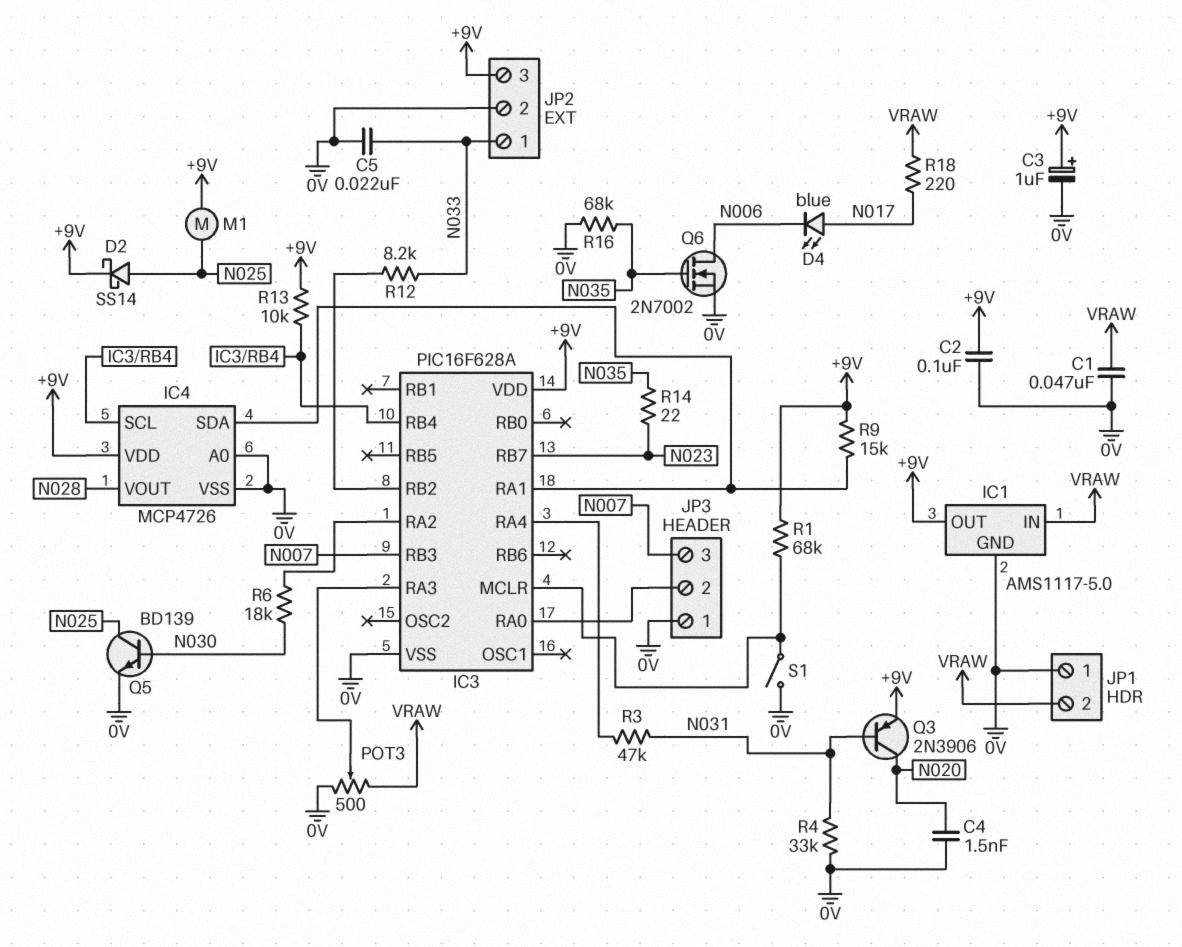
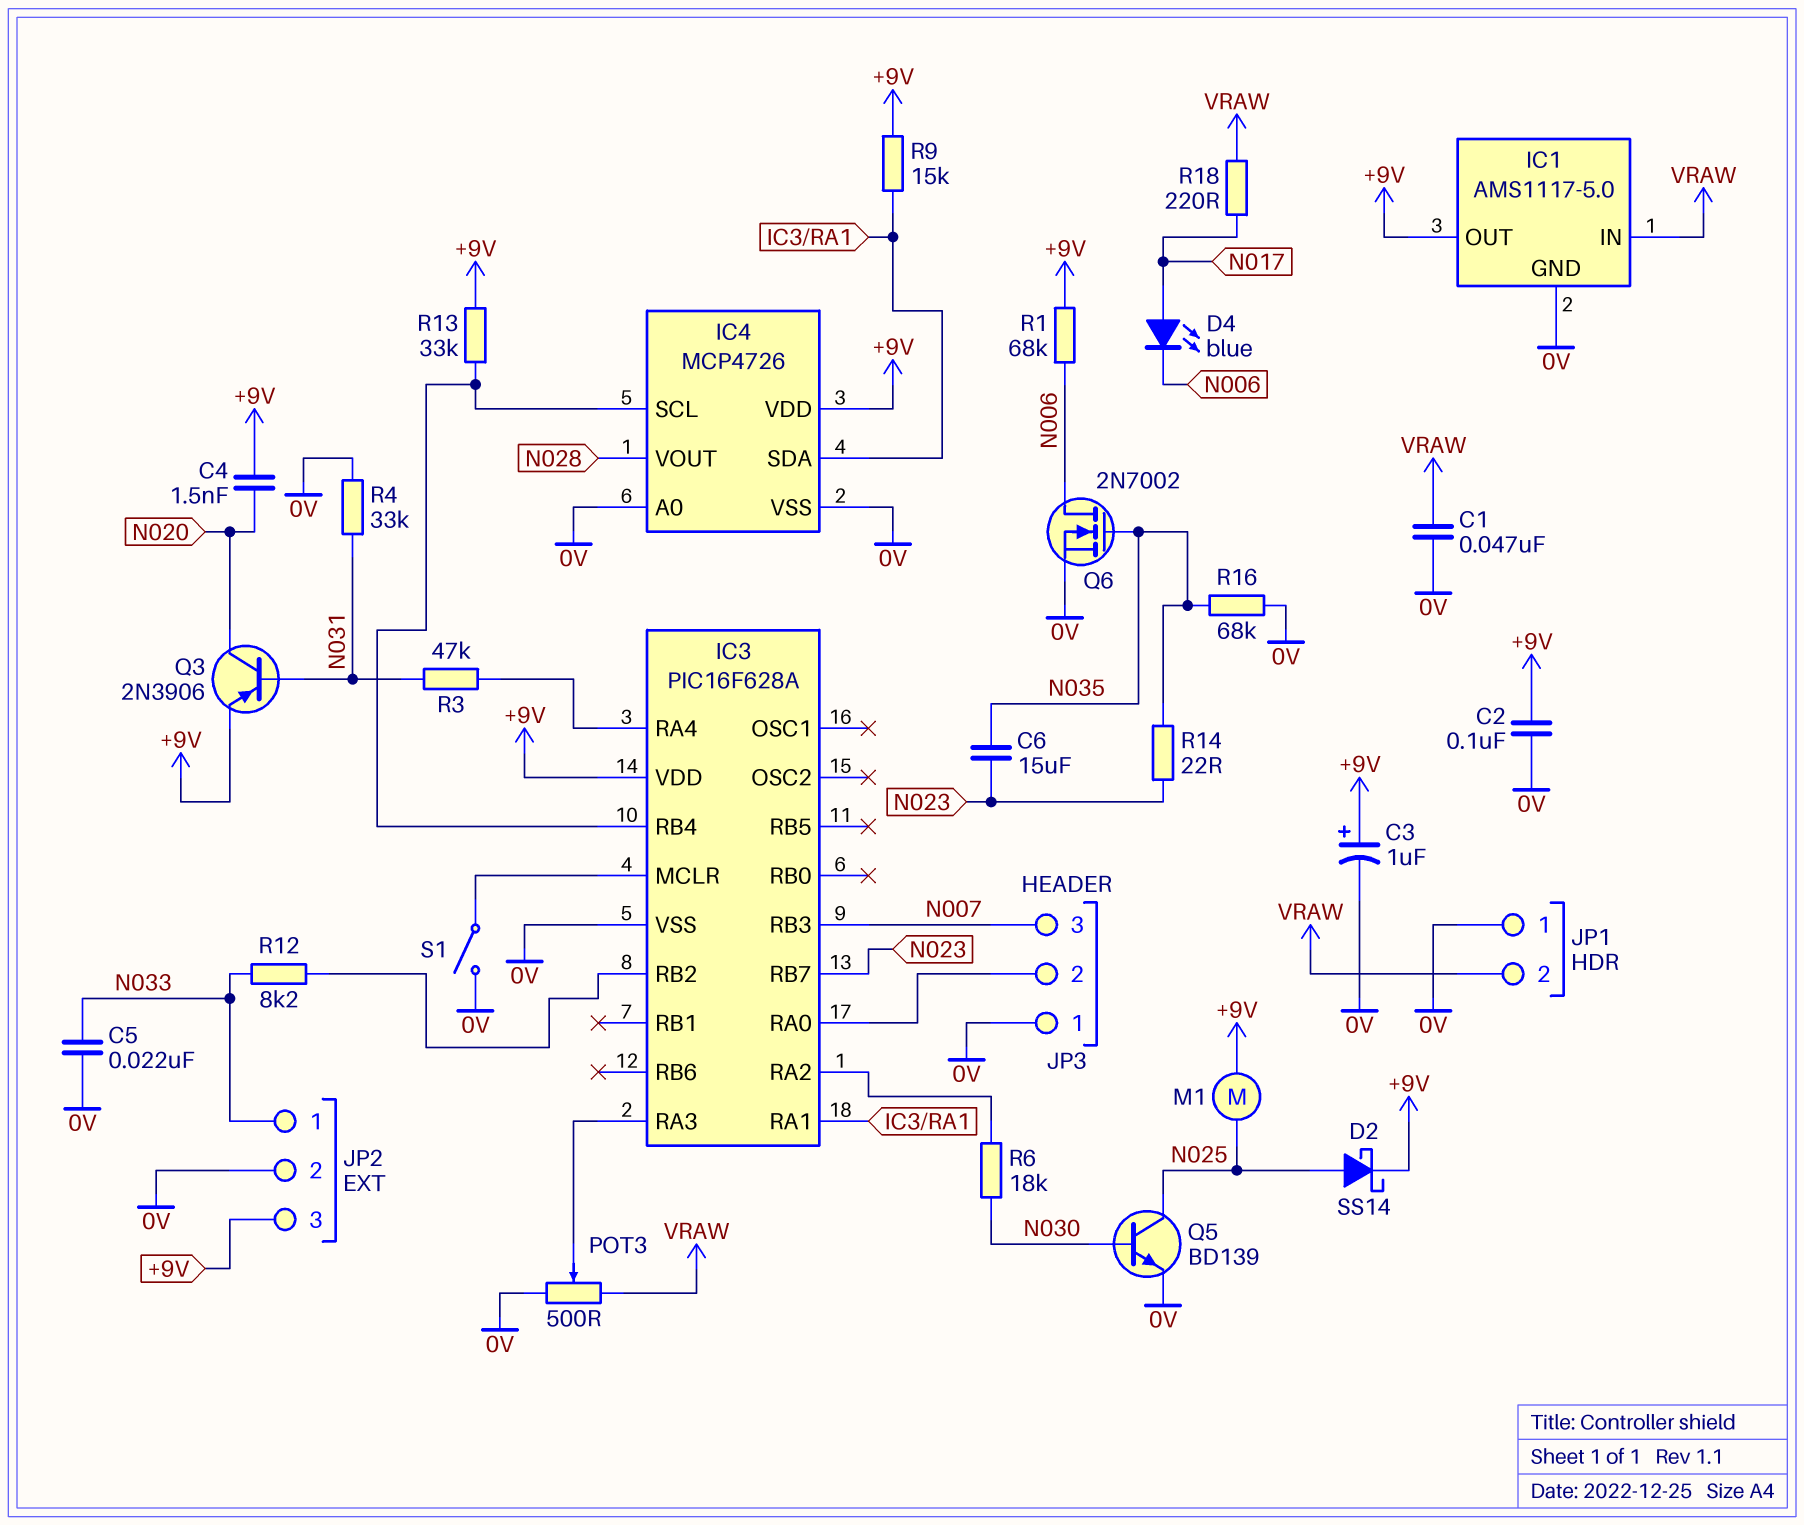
C4: 1.5nF (0V, N020) -> 1.5nF (+9V, N020)
C6: none -> 15uF (N023, N035)
R1: 68k (+9V, IC3/MCLR) -> 68k (+9V, N006)
R13: 10k (+9V, IC3/RB4) -> 33k (+9V, IC3/RB4)

